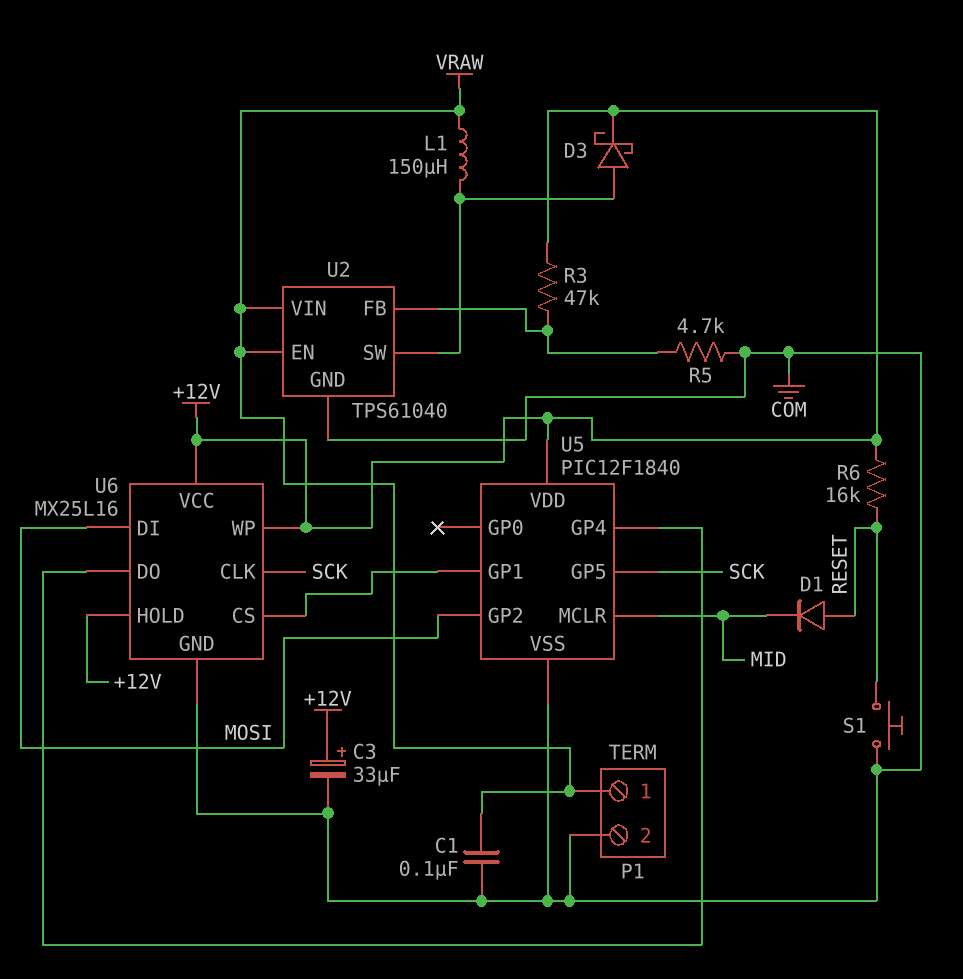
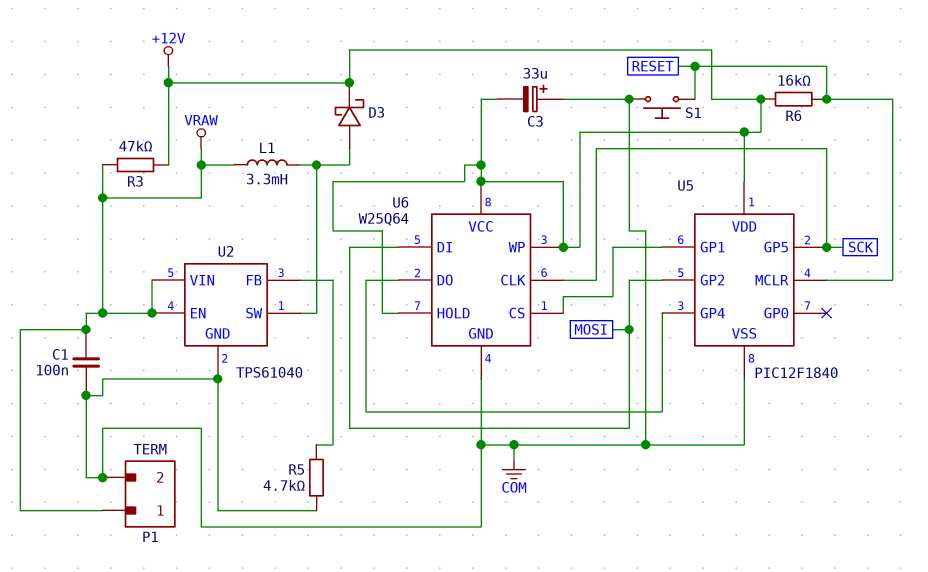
C3: 33uF (plus +12V, minus COM) -> 33uF (plus COM, minus +12V)
D1: diode (A RESET, K MID) -> none
L1: 150uH (U2/SW, VRAW) -> 3.3mH (U2/SW, VRAW)
R3: 47k (+12V, U2/FB) -> 47k (+12V, VRAW)
U5 pin MCLR: MID -> RESET
U6: MX25L16 -> W25Q64

